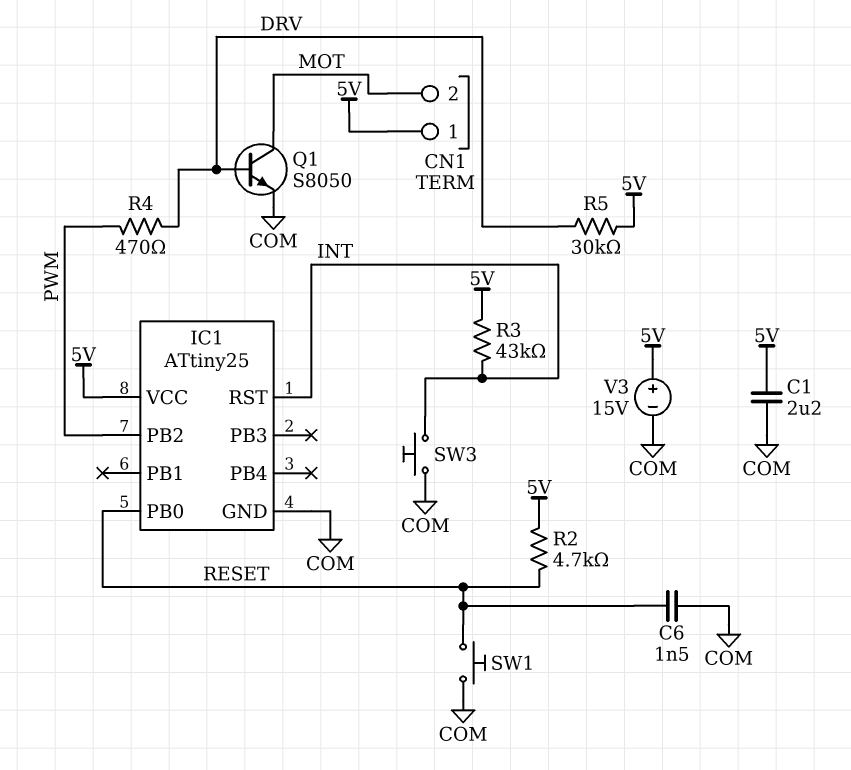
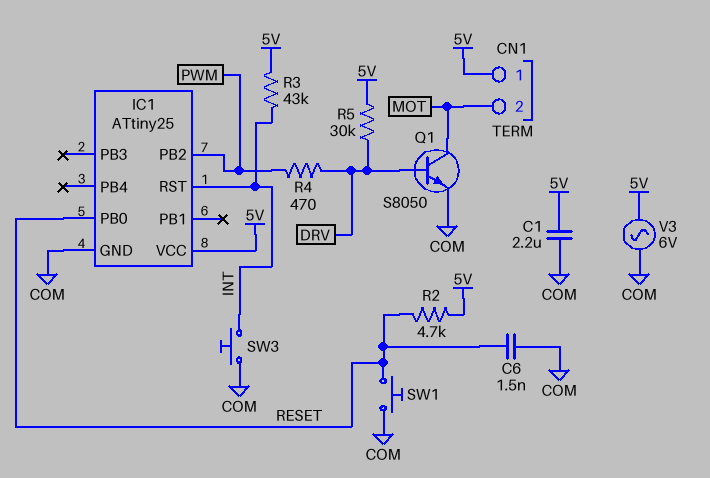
V3: 15V (plus 5V, minus COM) -> AC 6V (5V, COM)

